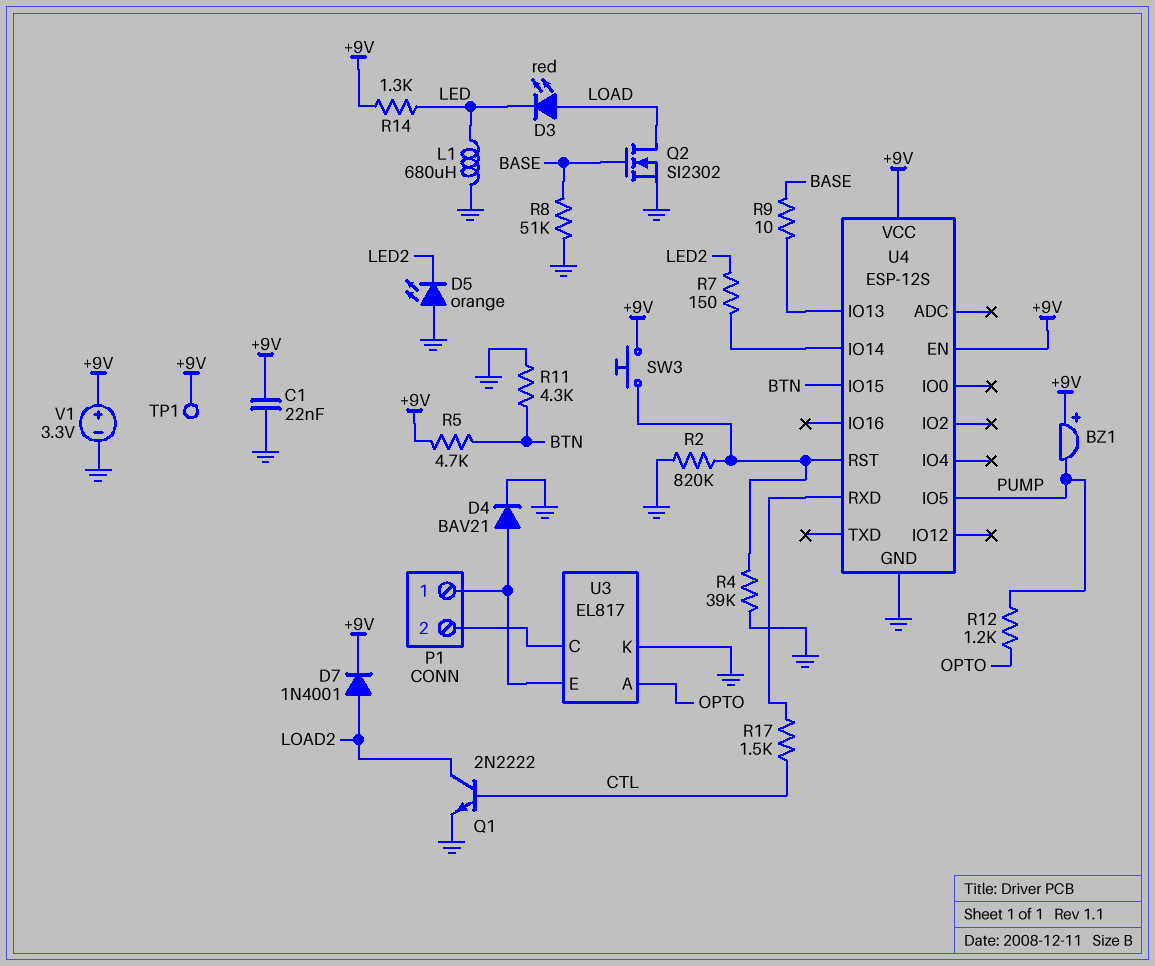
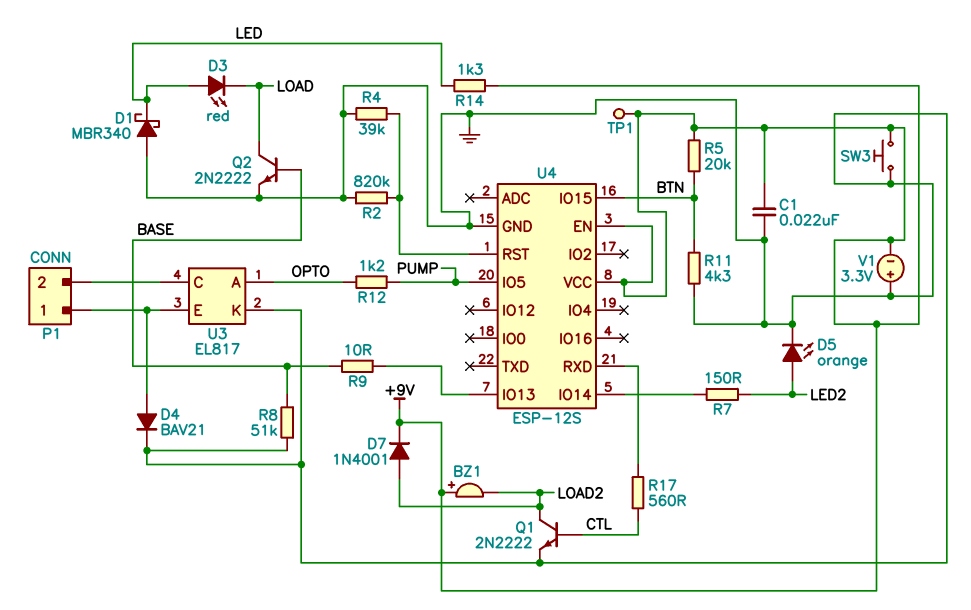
BZ1: buzzer (plus +9V, minus PUMP) -> buzzer (plus +9V, minus LOAD2)
D1: none -> schottky MBR340 (A GND, K LED)
D3: LED red (A LOAD, K LED) -> LED red (A LED, K LOAD)
D5: LED orange (A GND, K LED2) -> LED orange (A LED2, K GND)
L1: 680uH (GND, LED) -> none
Q2: NMOS SI2302 (G BASE, D LOAD, S GND) -> NPN 2N2222 (B BASE, C LOAD, E GND)
R5: 4.7k (+9V, BTN) -> 20k (+9V, BTN)
R17: 1.5k (CTL, U4/RXD) -> 560 (CTL, U4/RXD)
SW3: button (+9V, U4/RST) -> button (+9V, GND)
V1: 3.3V (plus +9V, minus GND) -> 3.3V (plus GND, minus +9V)

